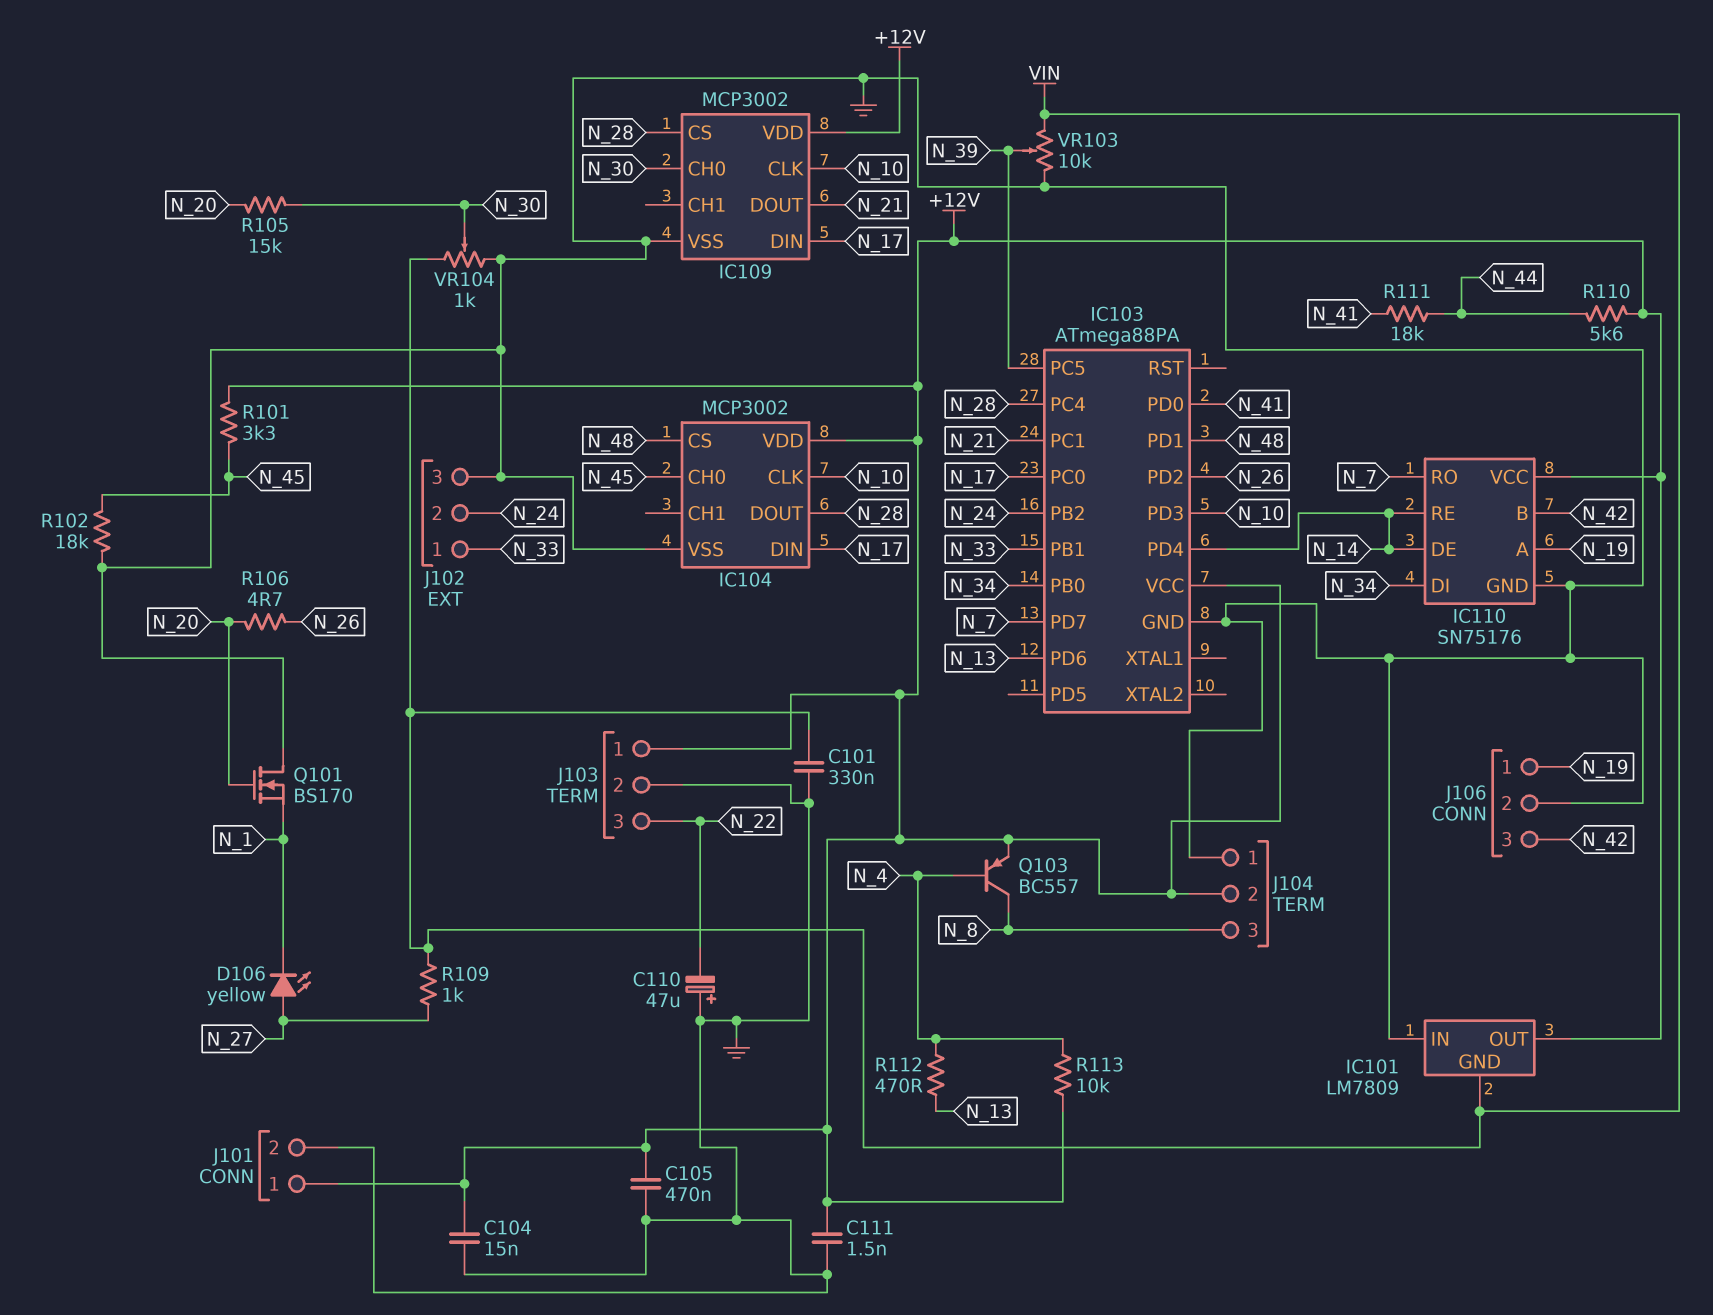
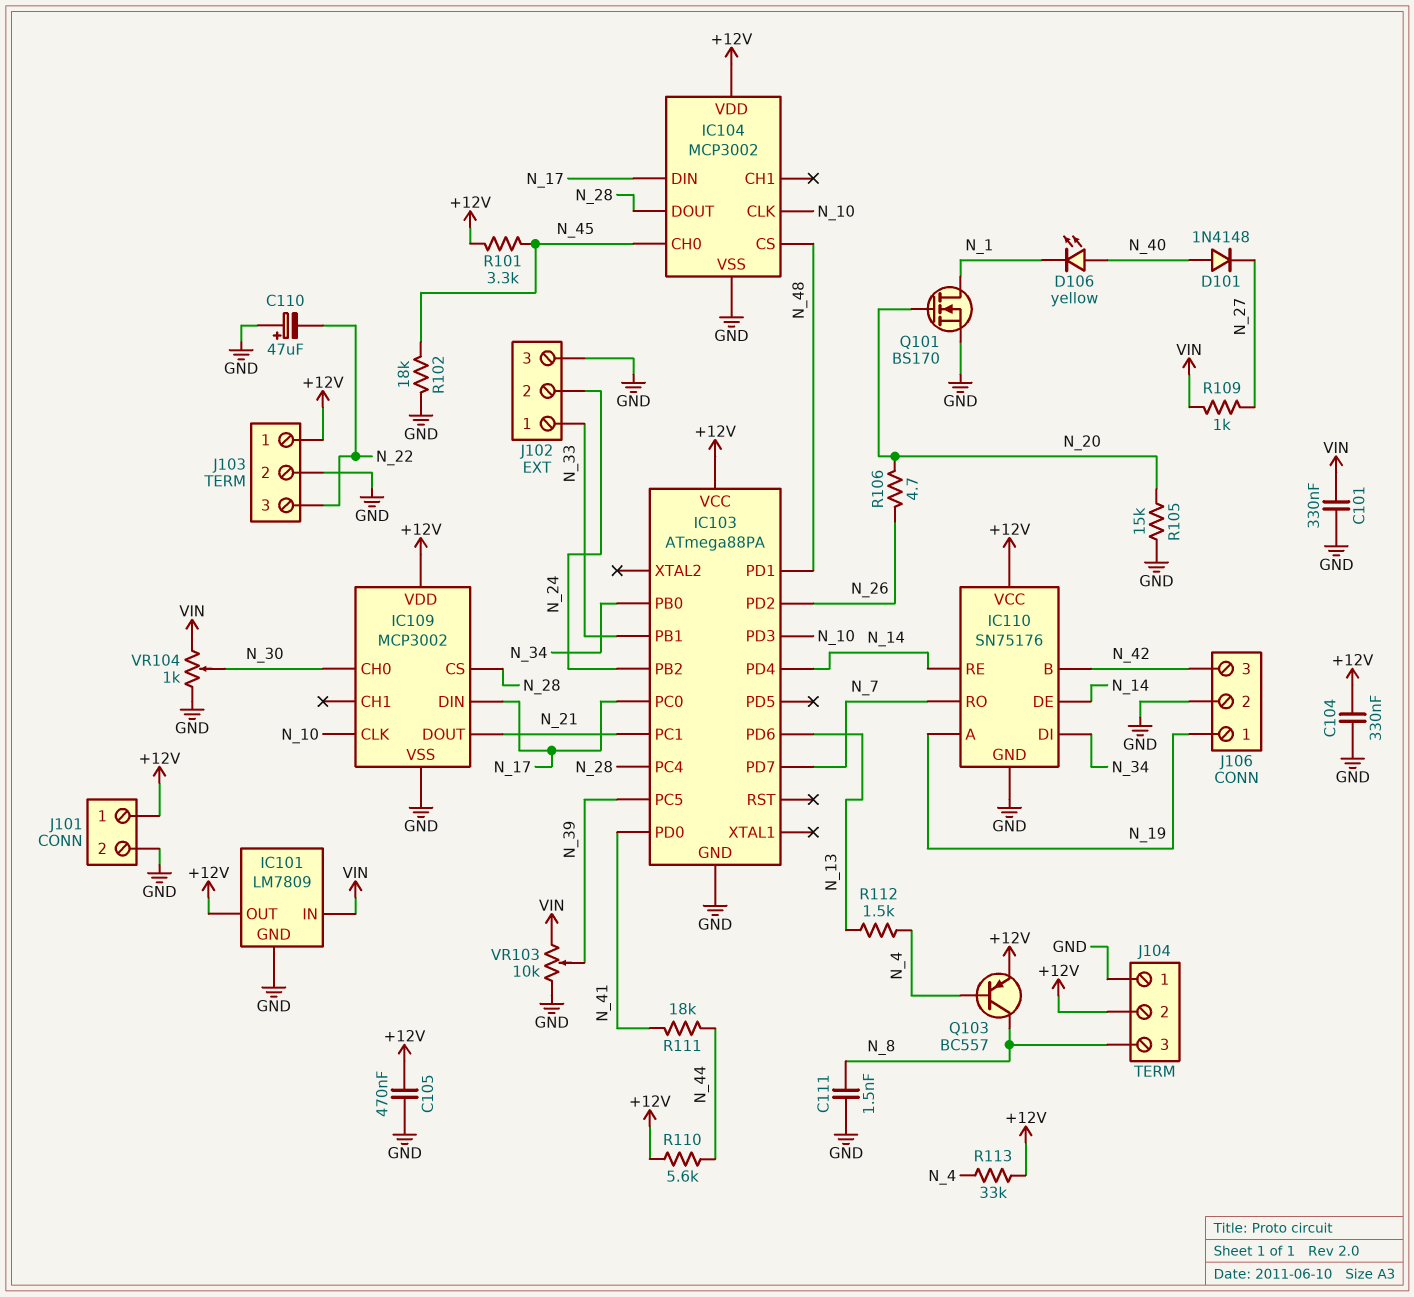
C104: 15nF (+12V, GND) -> 330nF (+12V, GND)
C111: 1.5nF (+12V, GND) -> 1.5nF (GND, N_8)
D101: none -> diode 1N4148 (A N_40, K N_27)
D106: LED yellow (A N_27, K N_1) -> LED yellow (A N_40, K N_1)
IC101 pin GND: VIN -> GND
IC101 pin IN: GND -> VIN
Q101: NMOS BS170 (G N_20, D GND, S N_1) -> NMOS BS170 (G N_20, D N_1, S GND)
R105: 15k (N_20, N_30) -> 15k (GND, N_20)
R112: 470 (N_4, N_13) -> 1.5k (N_4, N_13)
R113: 10k (+12V, N_4) -> 33k (+12V, N_4)

